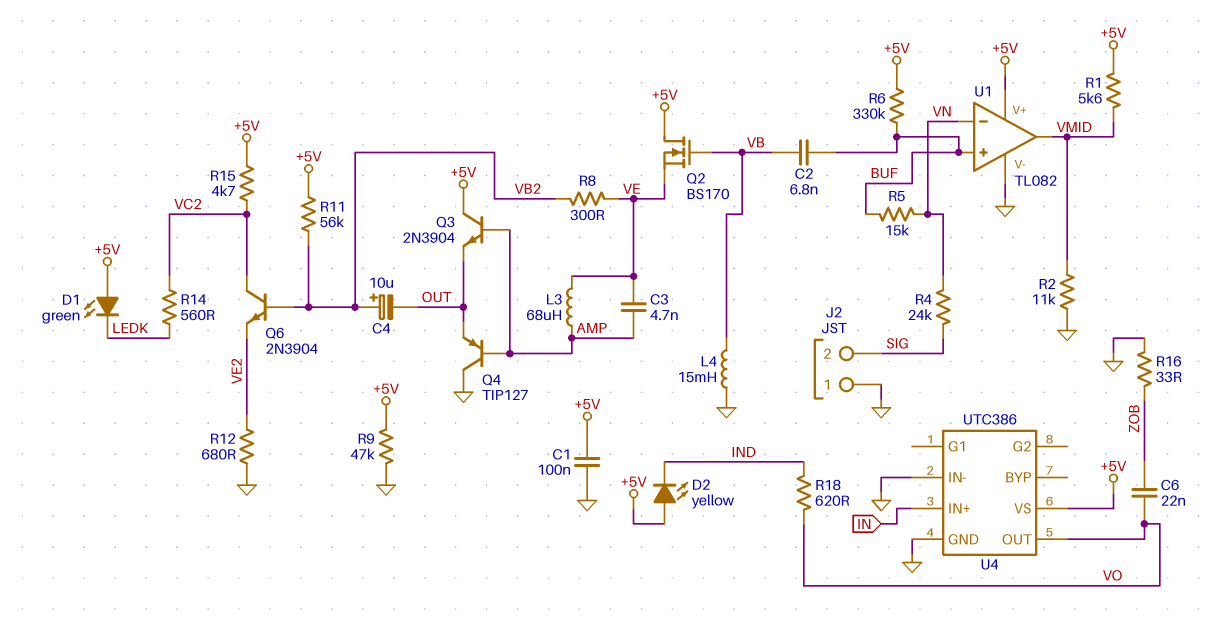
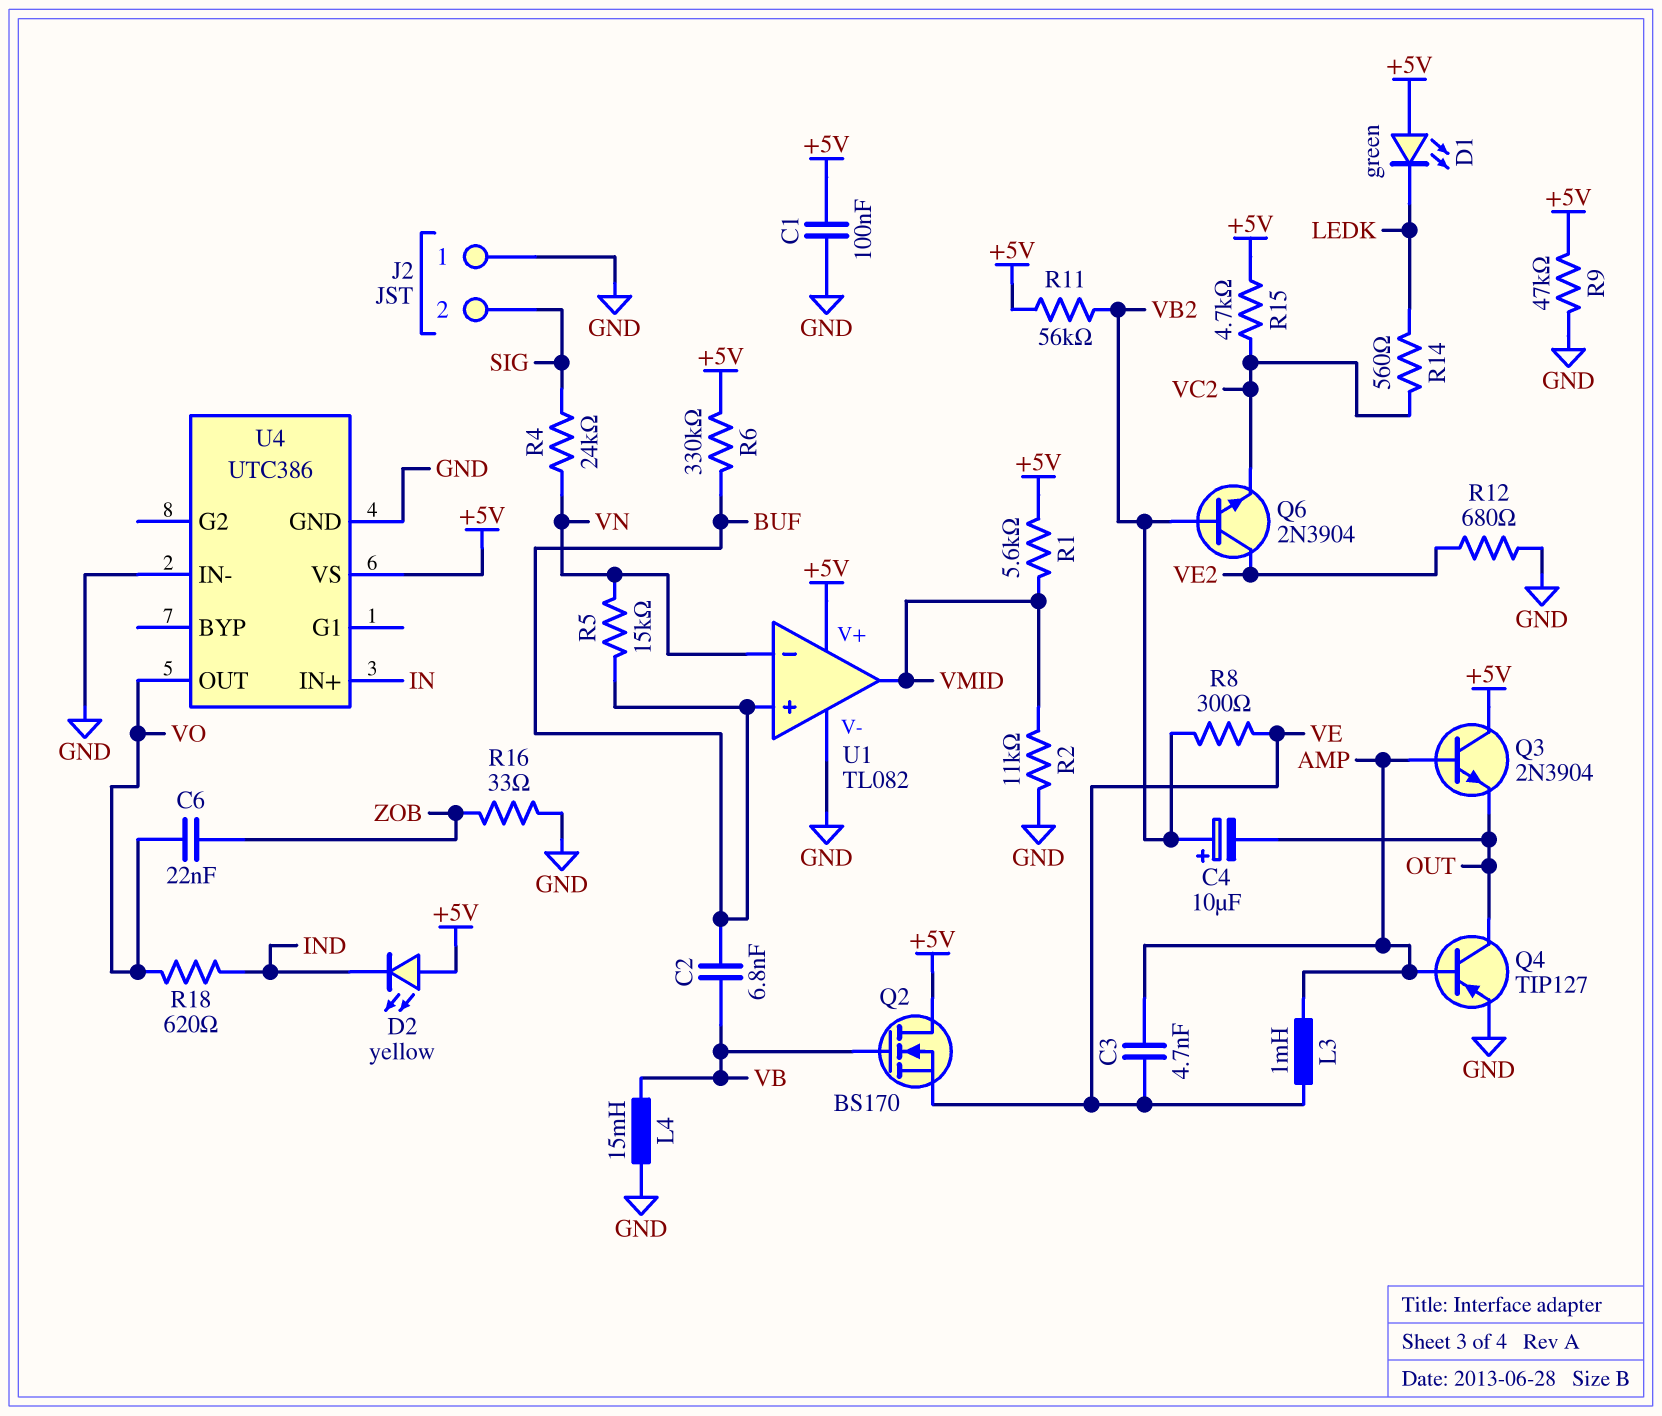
L3: 68uH (AMP, VE) -> 1mH (AMP, VE)
Q4: PNP TIP127 (B AMP, C GND, E OUT) -> PNP TIP127 (B AMP, C OUT, E GND)
Q6: NPN 2N3904 (B VB2, C VC2, E VE2) -> NPN 2N3904 (B VB2, C VE2, E VC2)

